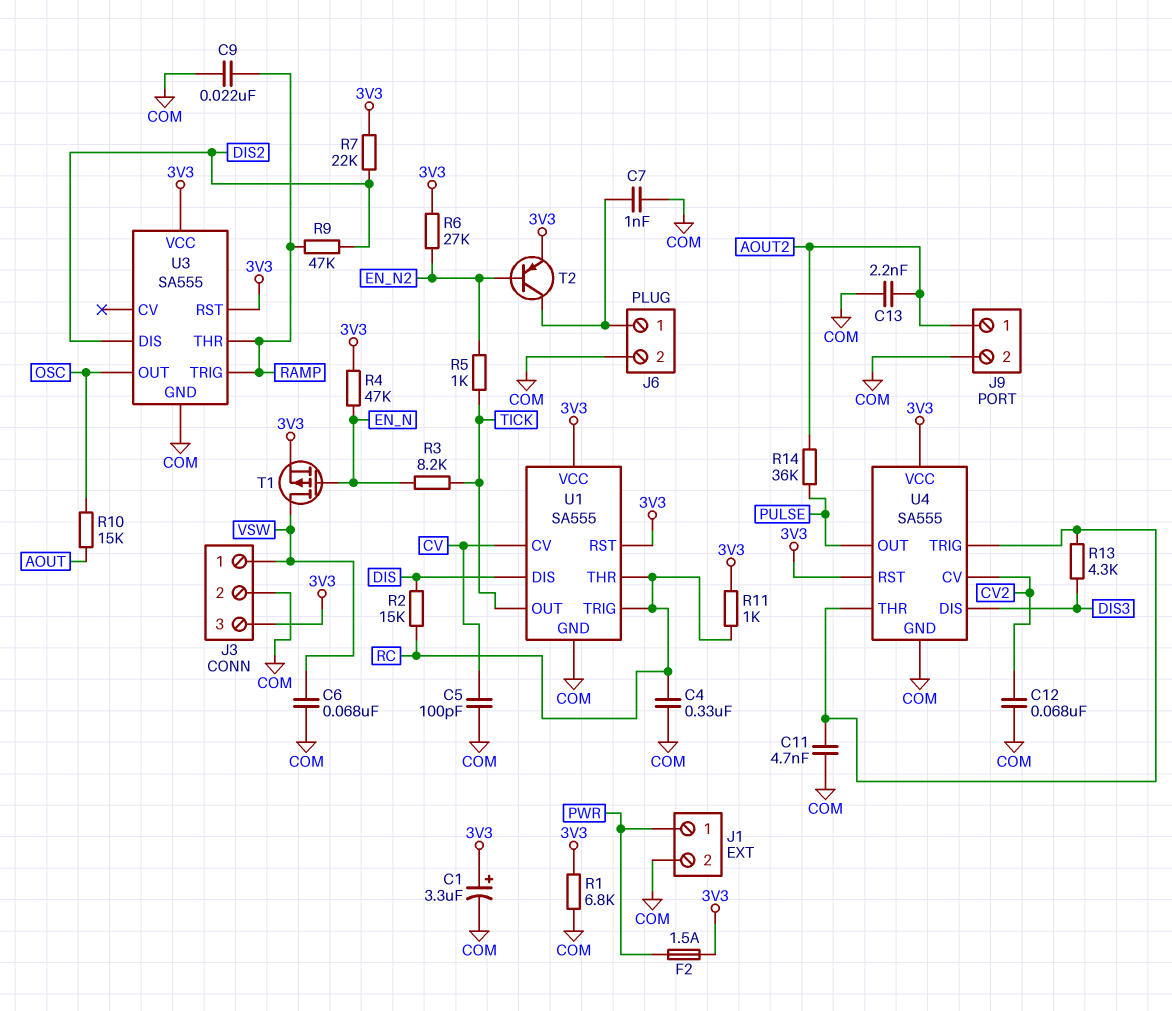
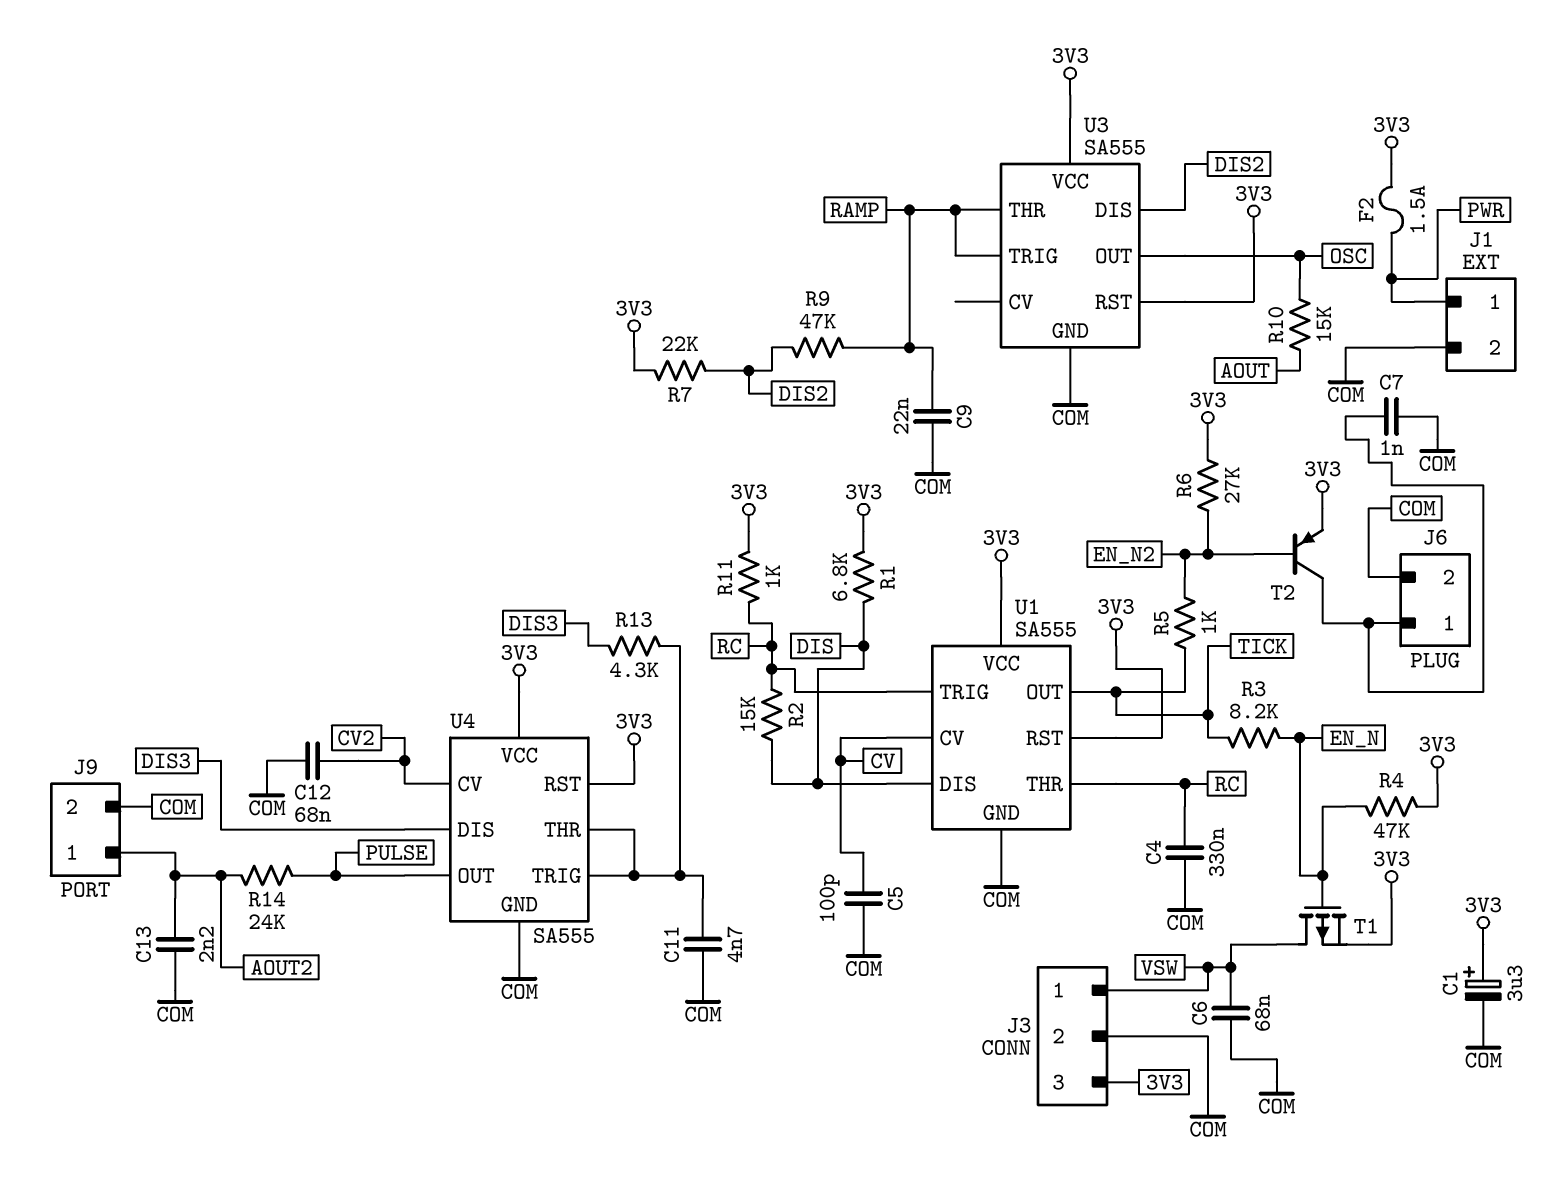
R1: 6.8k (3V3, COM) -> 6.8k (3V3, DIS)
R14: 36k (AOUT2, PULSE) -> 24k (AOUT2, PULSE)

